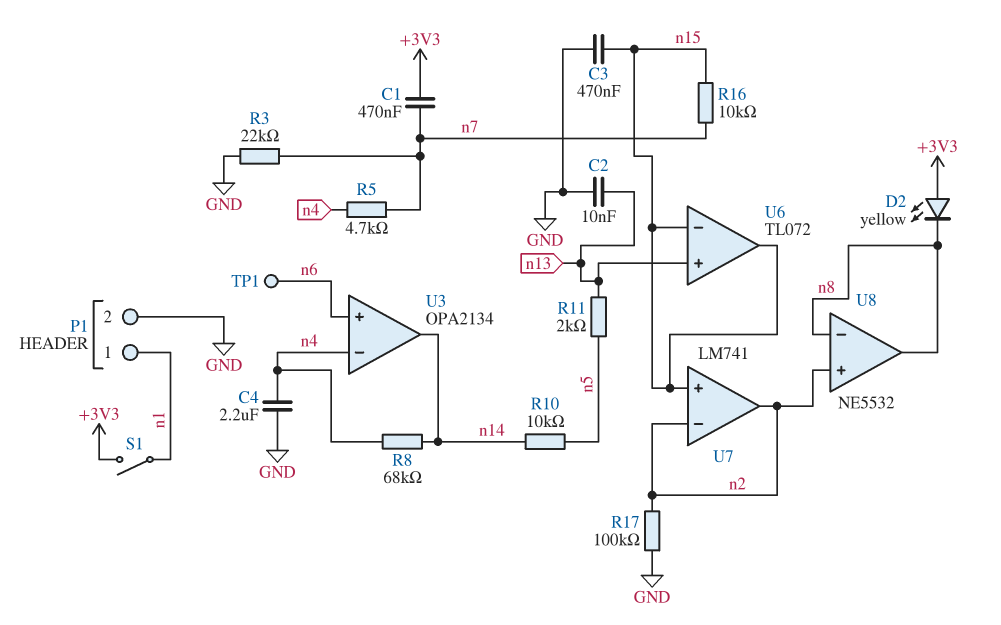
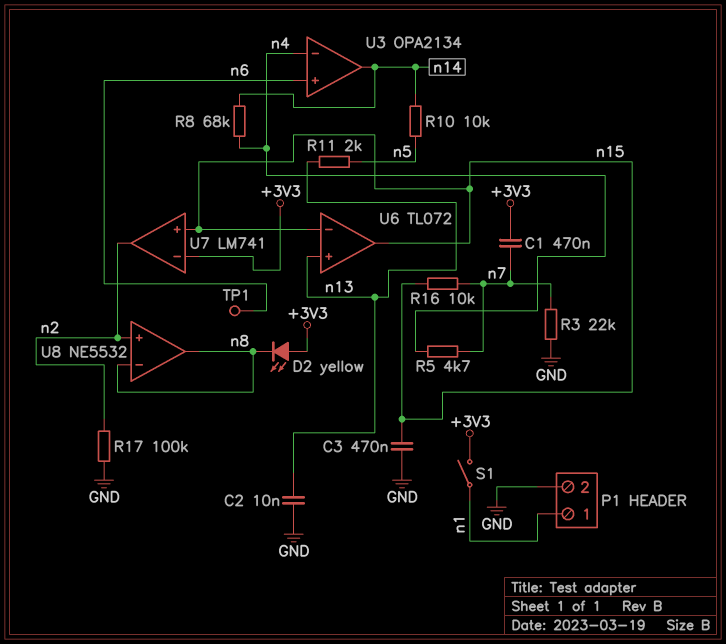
C4: 2.2uF (GND, n4) -> none
U7 pin in-: n2 -> +3V3

